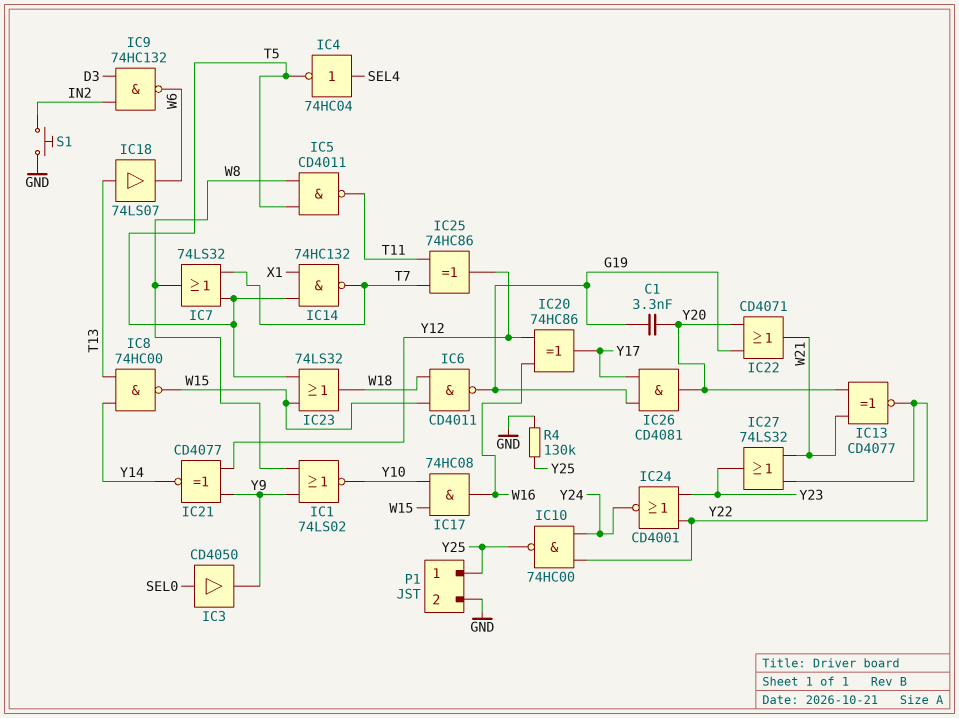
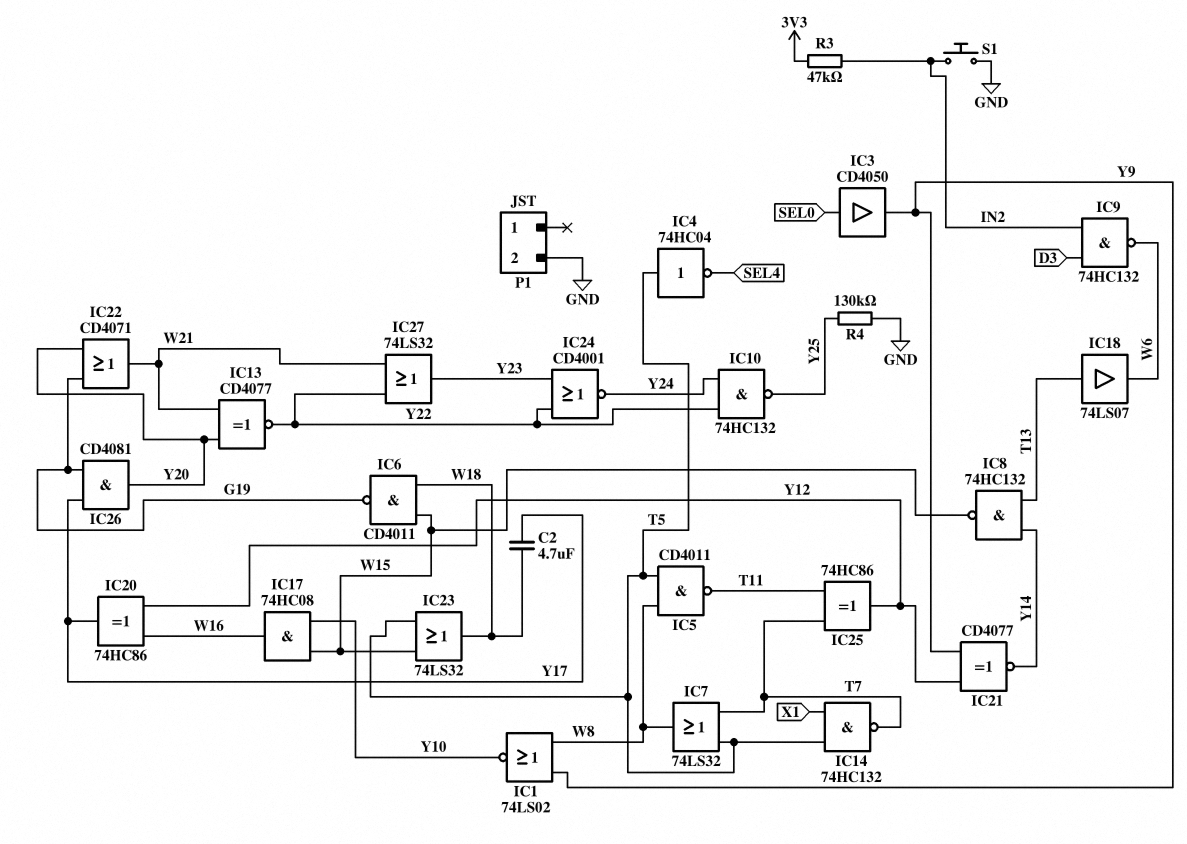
C1: 3.3nF (G19, Y20) -> none
C2: none -> 4.7uF (W18, Y17)
IC4: NOT 74HC04 (in SEL4, out T5) -> NOT 74HC04 (in T5, out SEL4)
IC8: NAND 74HC00 (in T13, in Y14, out W15) -> NAND 74HC132 (in T13, in Y14, out W15)
IC10: NAND 74HC00 (in Y22, in Y24, out Y25) -> NAND 74HC132 (in Y22, in Y24, out Y25)
P1 pin 1: Y25 -> none
R3: none -> 47k (3V3, IN2)

